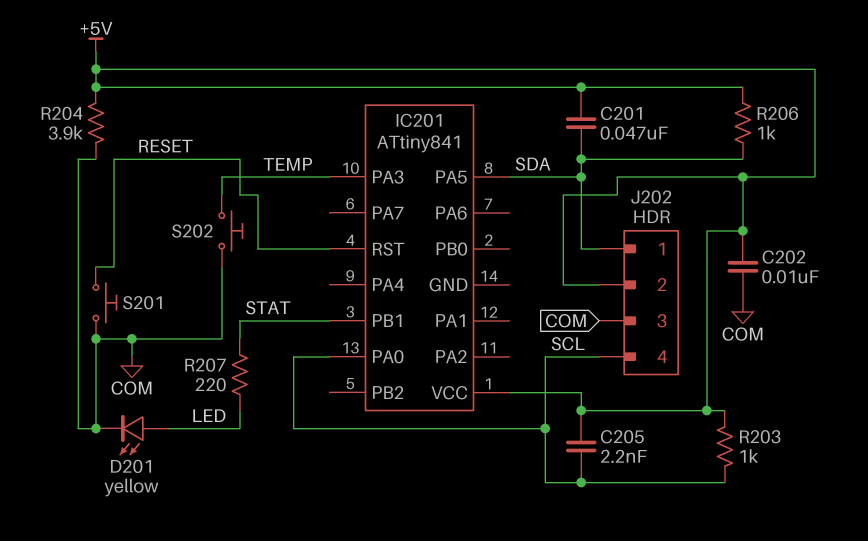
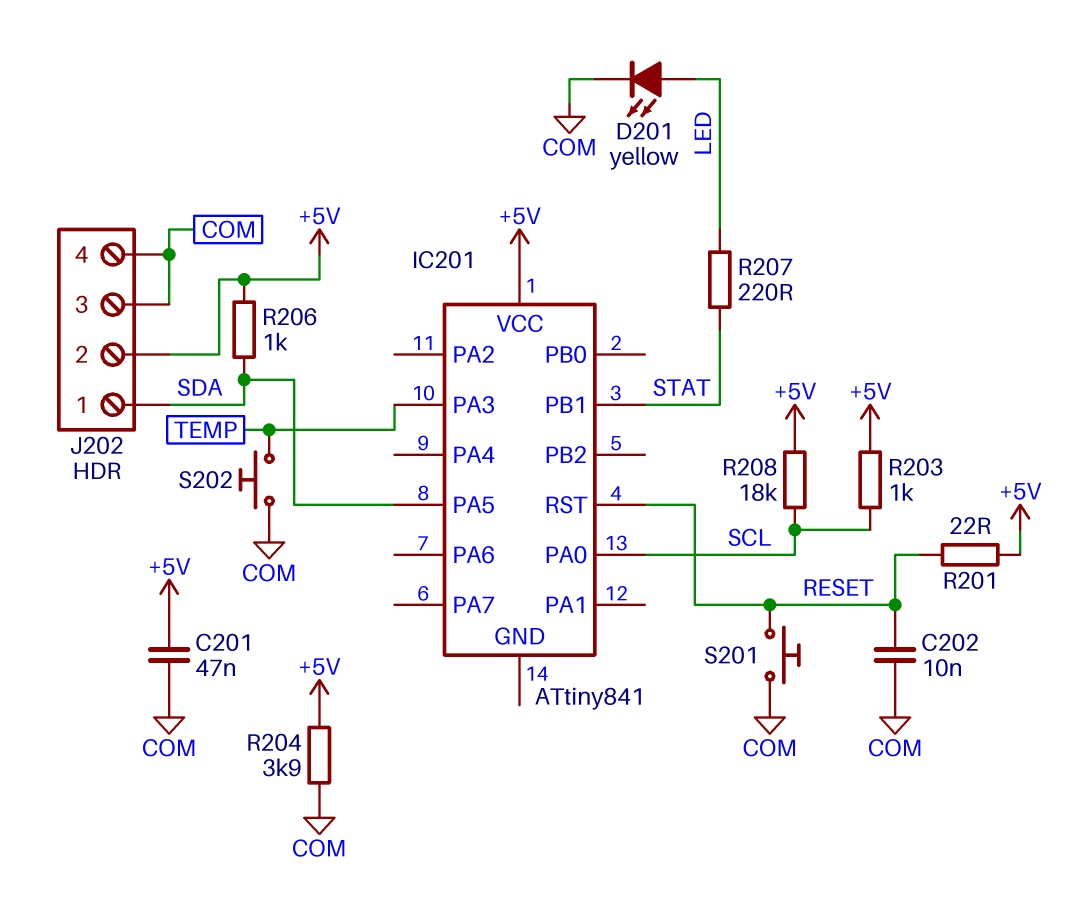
C201: 47nF (+5V, SDA) -> 47nF (+5V, COM)
C202: 10nF (+5V, COM) -> 10nF (COM, RESET)
C205: 2.2nF (+5V, SCL) -> none
J202 pin 4: SCL -> COM
R201: none -> 22 (+5V, RESET)
R208: none -> 18k (+5V, SCL)

